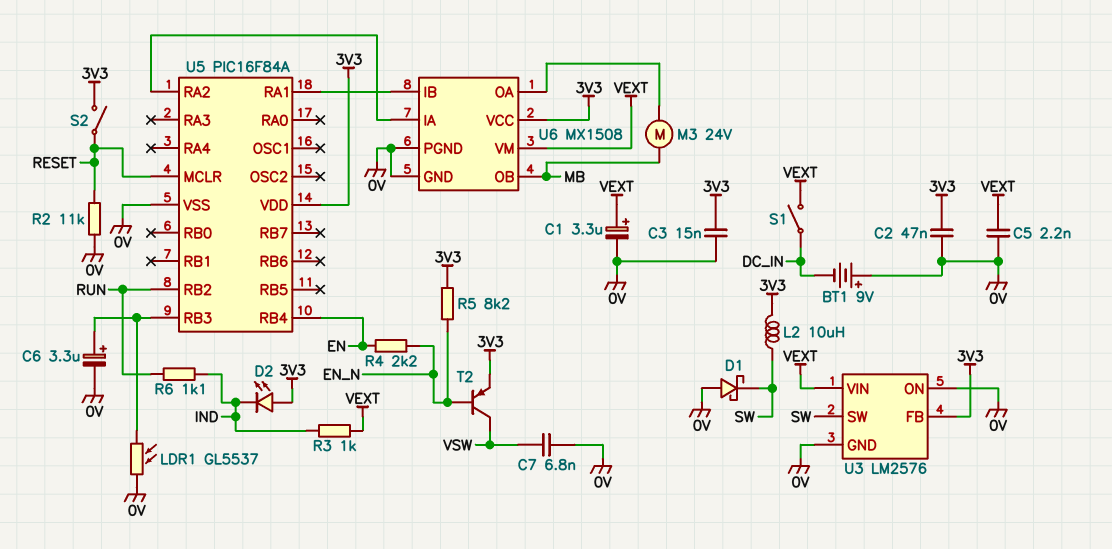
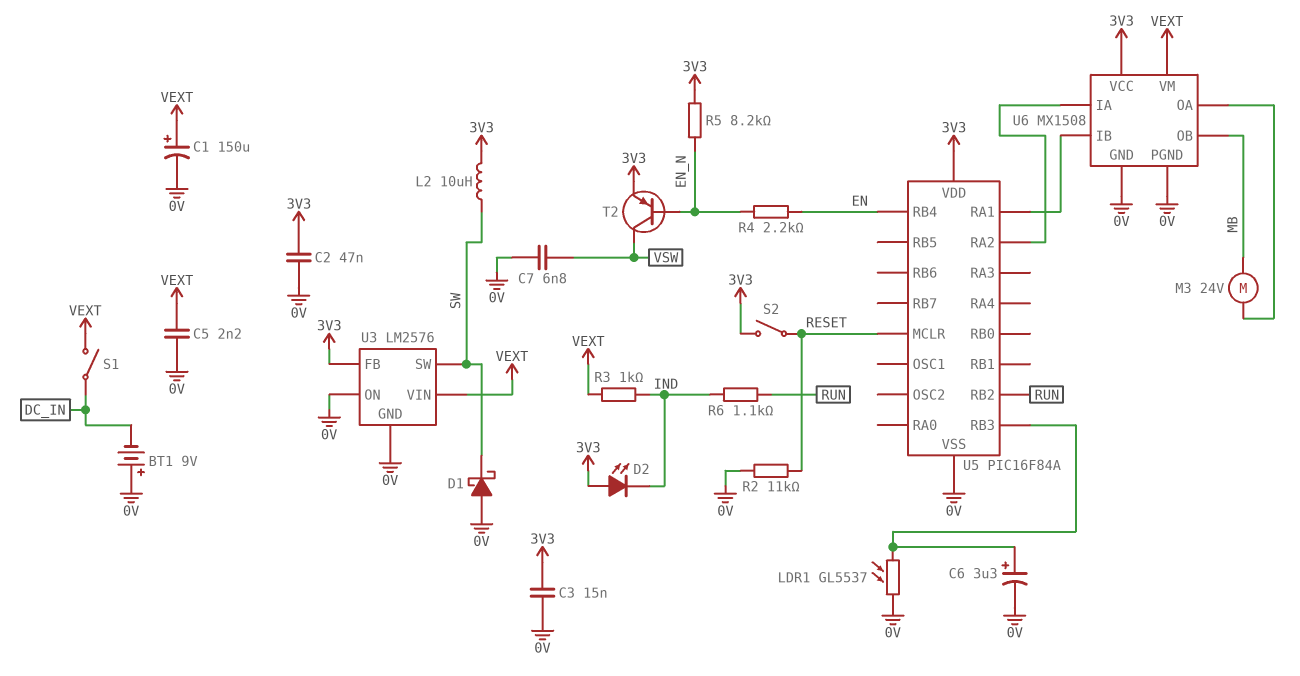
C1: 3.3uF (plus VEXT, minus 0V) -> 150uF (plus VEXT, minus 0V)

